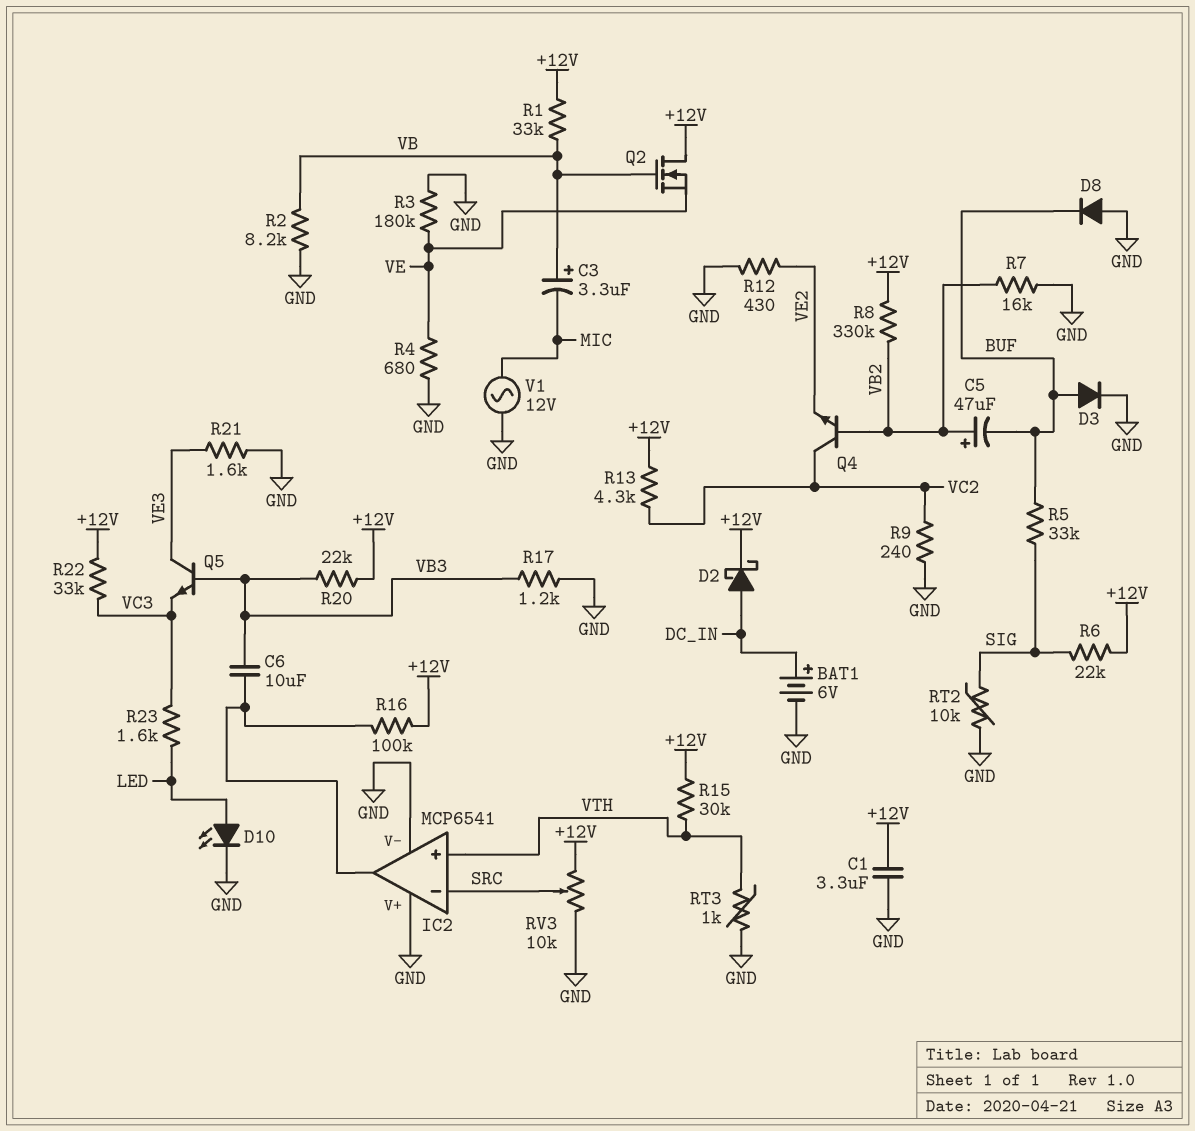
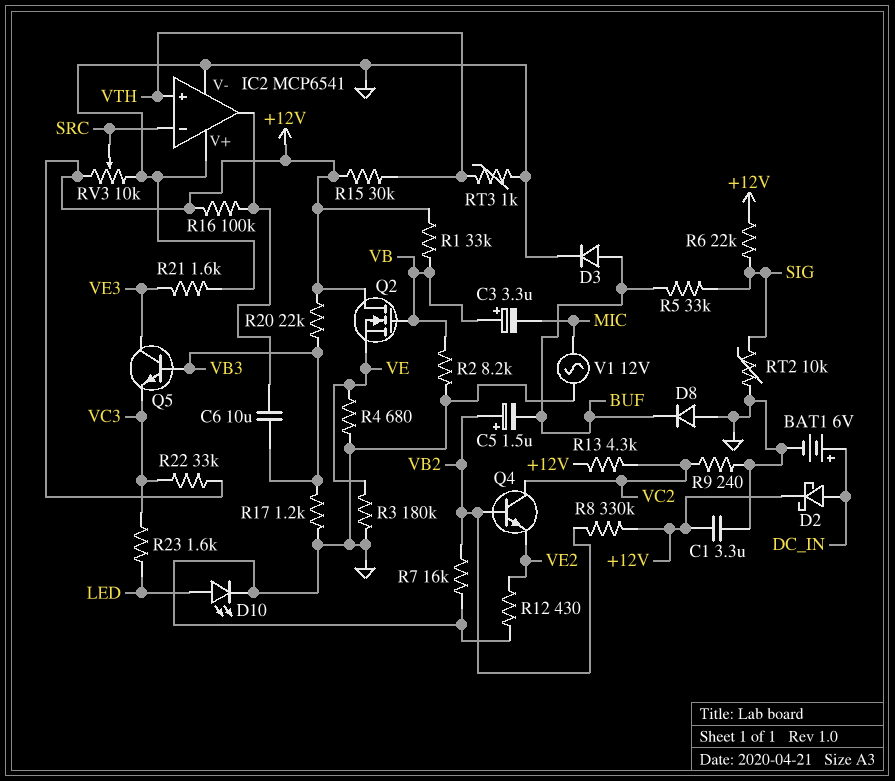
C5: 47uF (plus VB2, minus BUF) -> 1.5uF (plus VB2, minus BUF)

